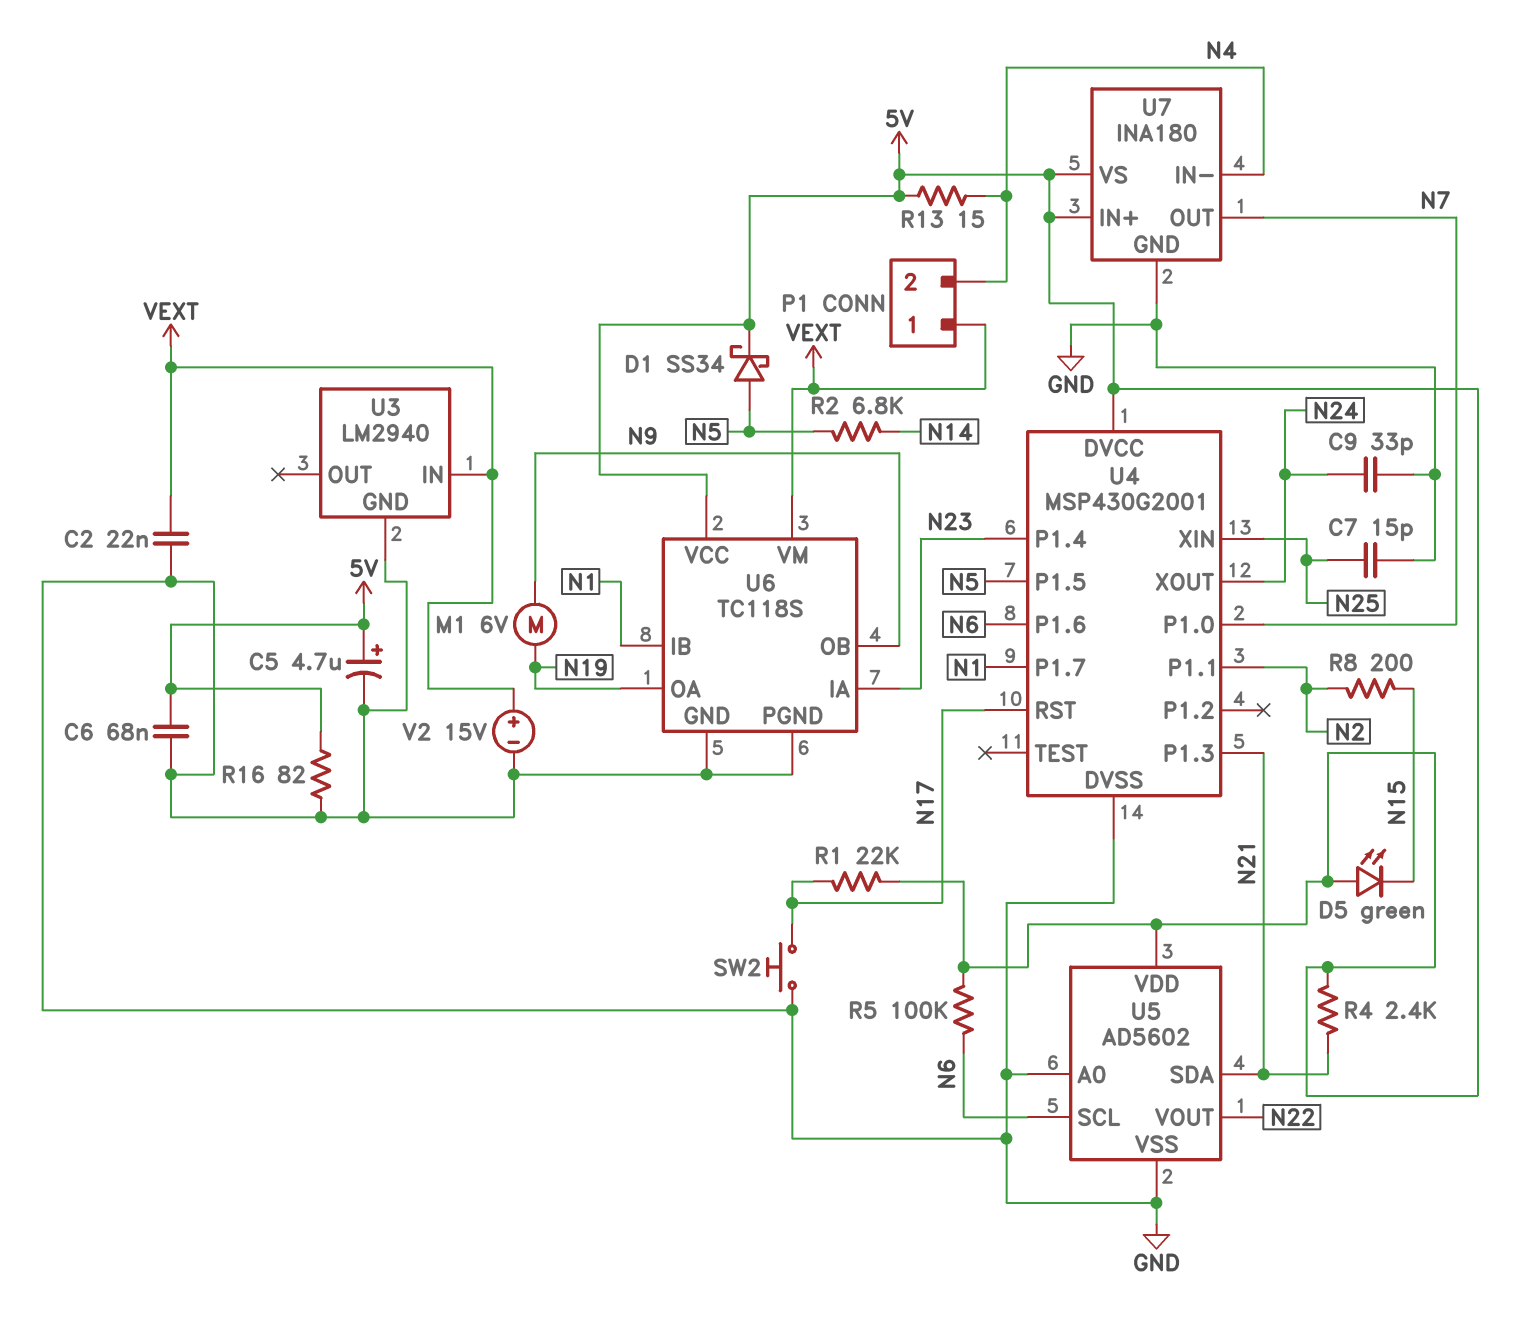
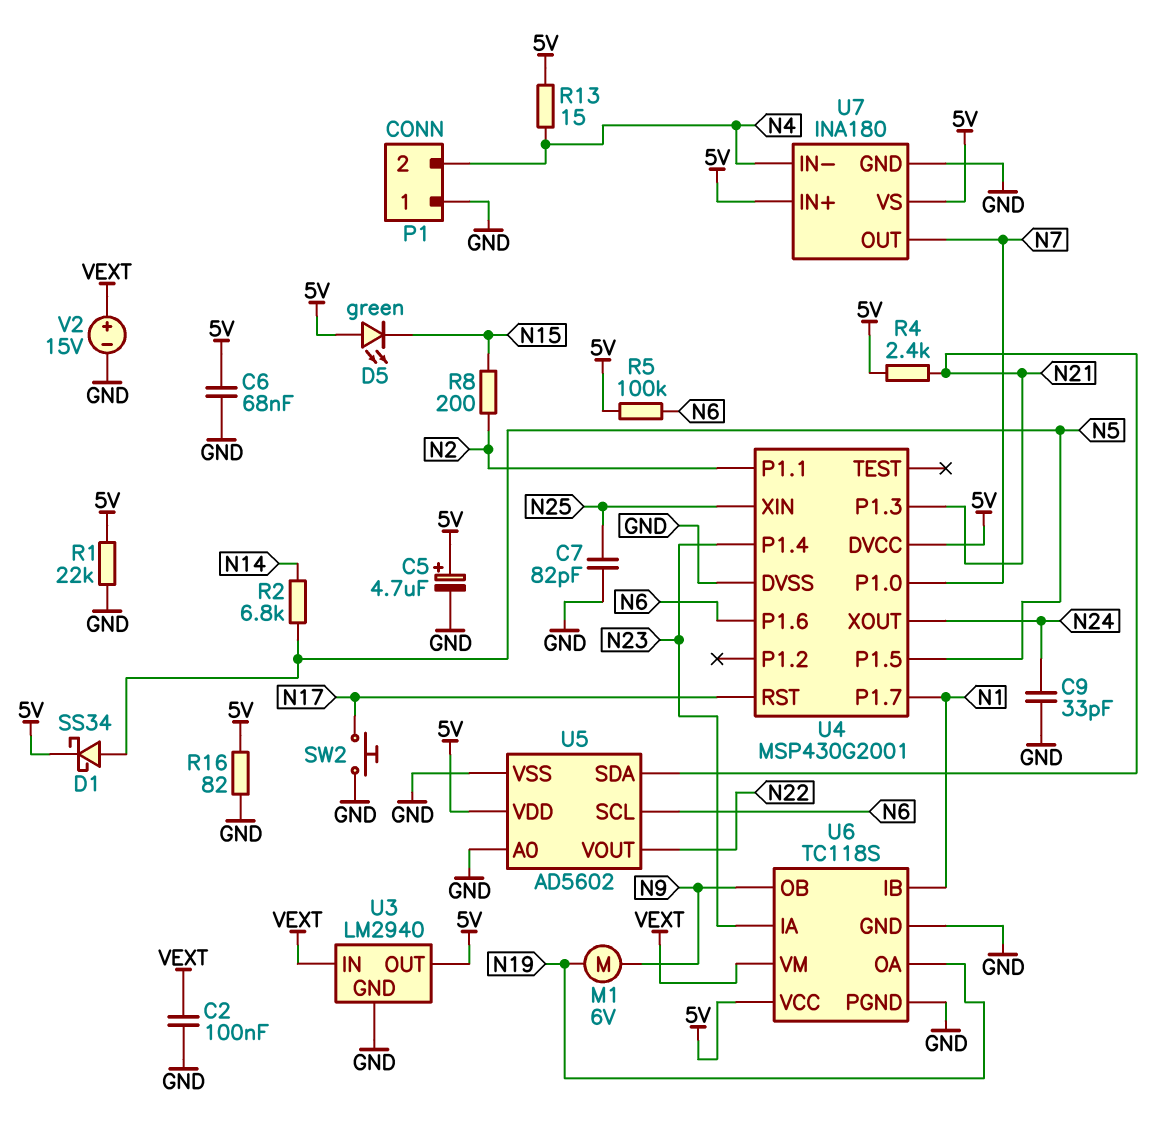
C2: 22nF (GND, VEXT) -> 100nF (GND, VEXT)
C7: 15pF (GND, N25) -> 82pF (GND, N25)
P1 pin 1: VEXT -> GND
R1: 22k (5V, N17) -> 22k (5V, GND)
U3 pin OUT: none -> 5V

